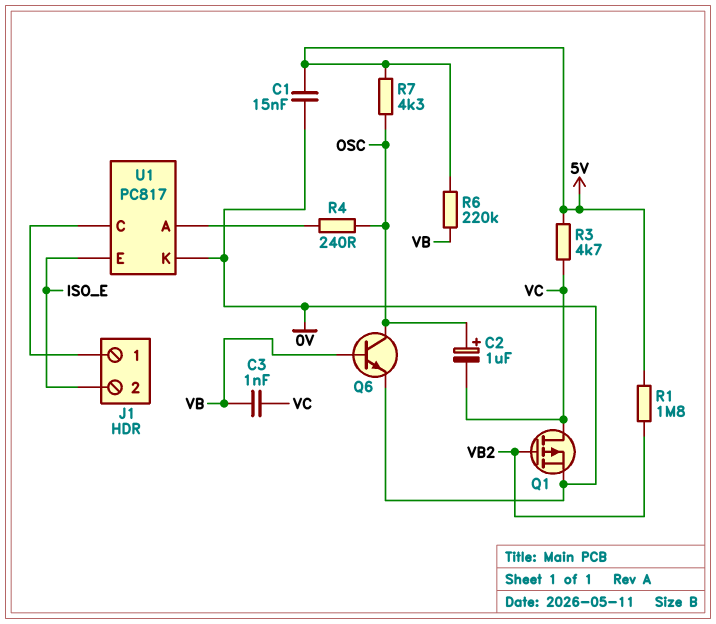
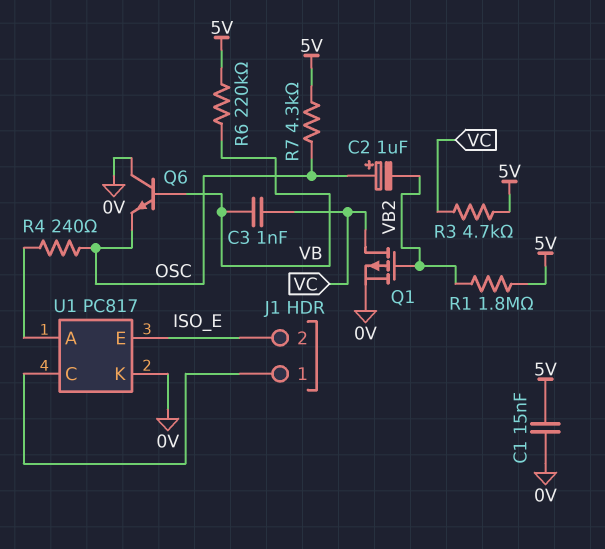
C2: 1uF (plus OSC, minus VC) -> 1uF (plus OSC, minus VB2)
Q6: NPN (B VB, C OSC, E 0V) -> NPN (B VB, C 0V, E OSC)

